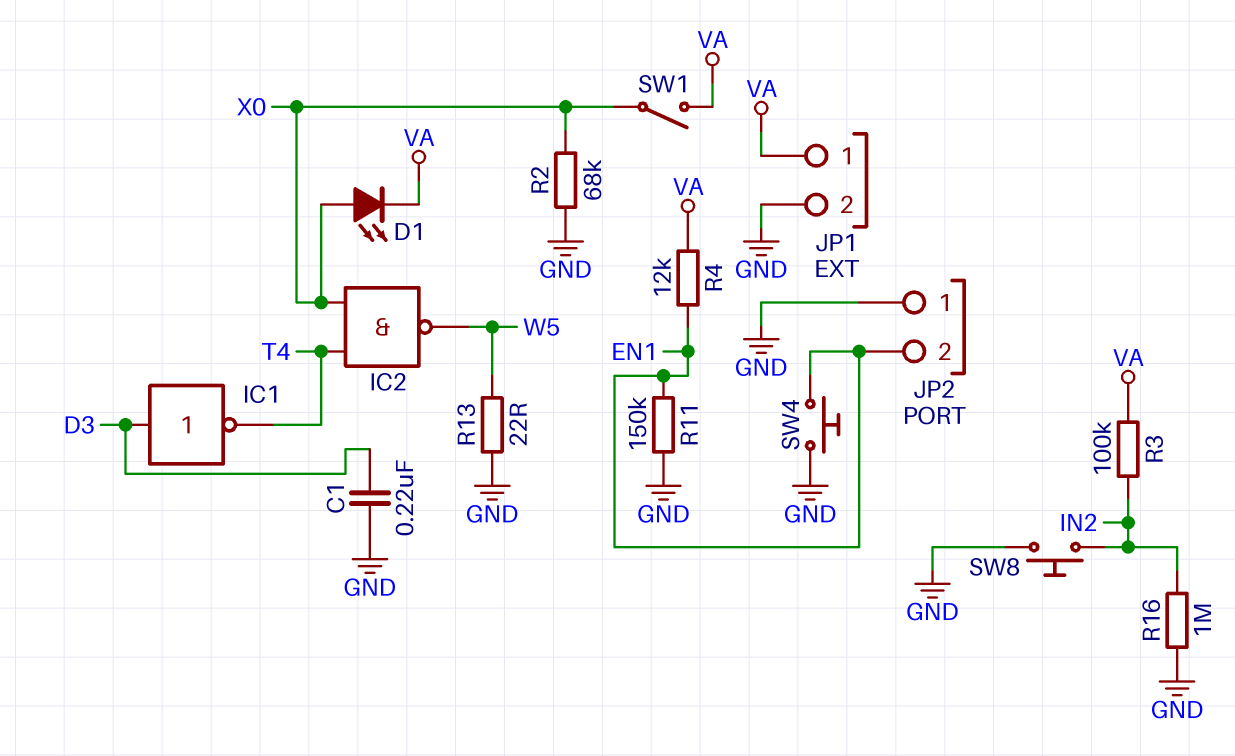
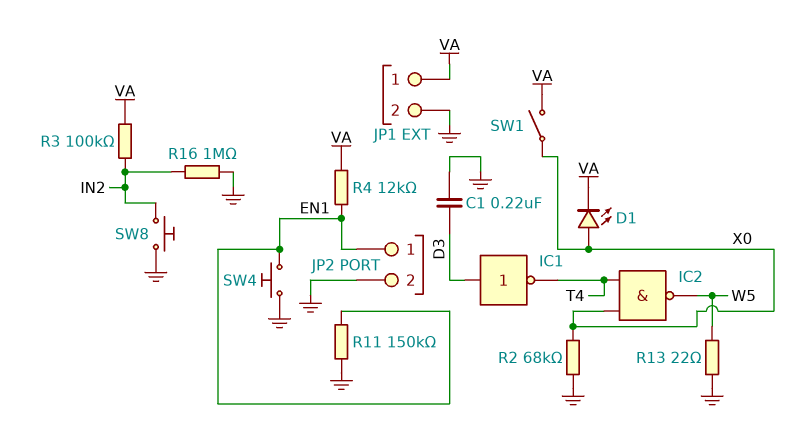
JP2 pin 1: GND -> EN1
JP2 pin 2: EN1 -> GND

